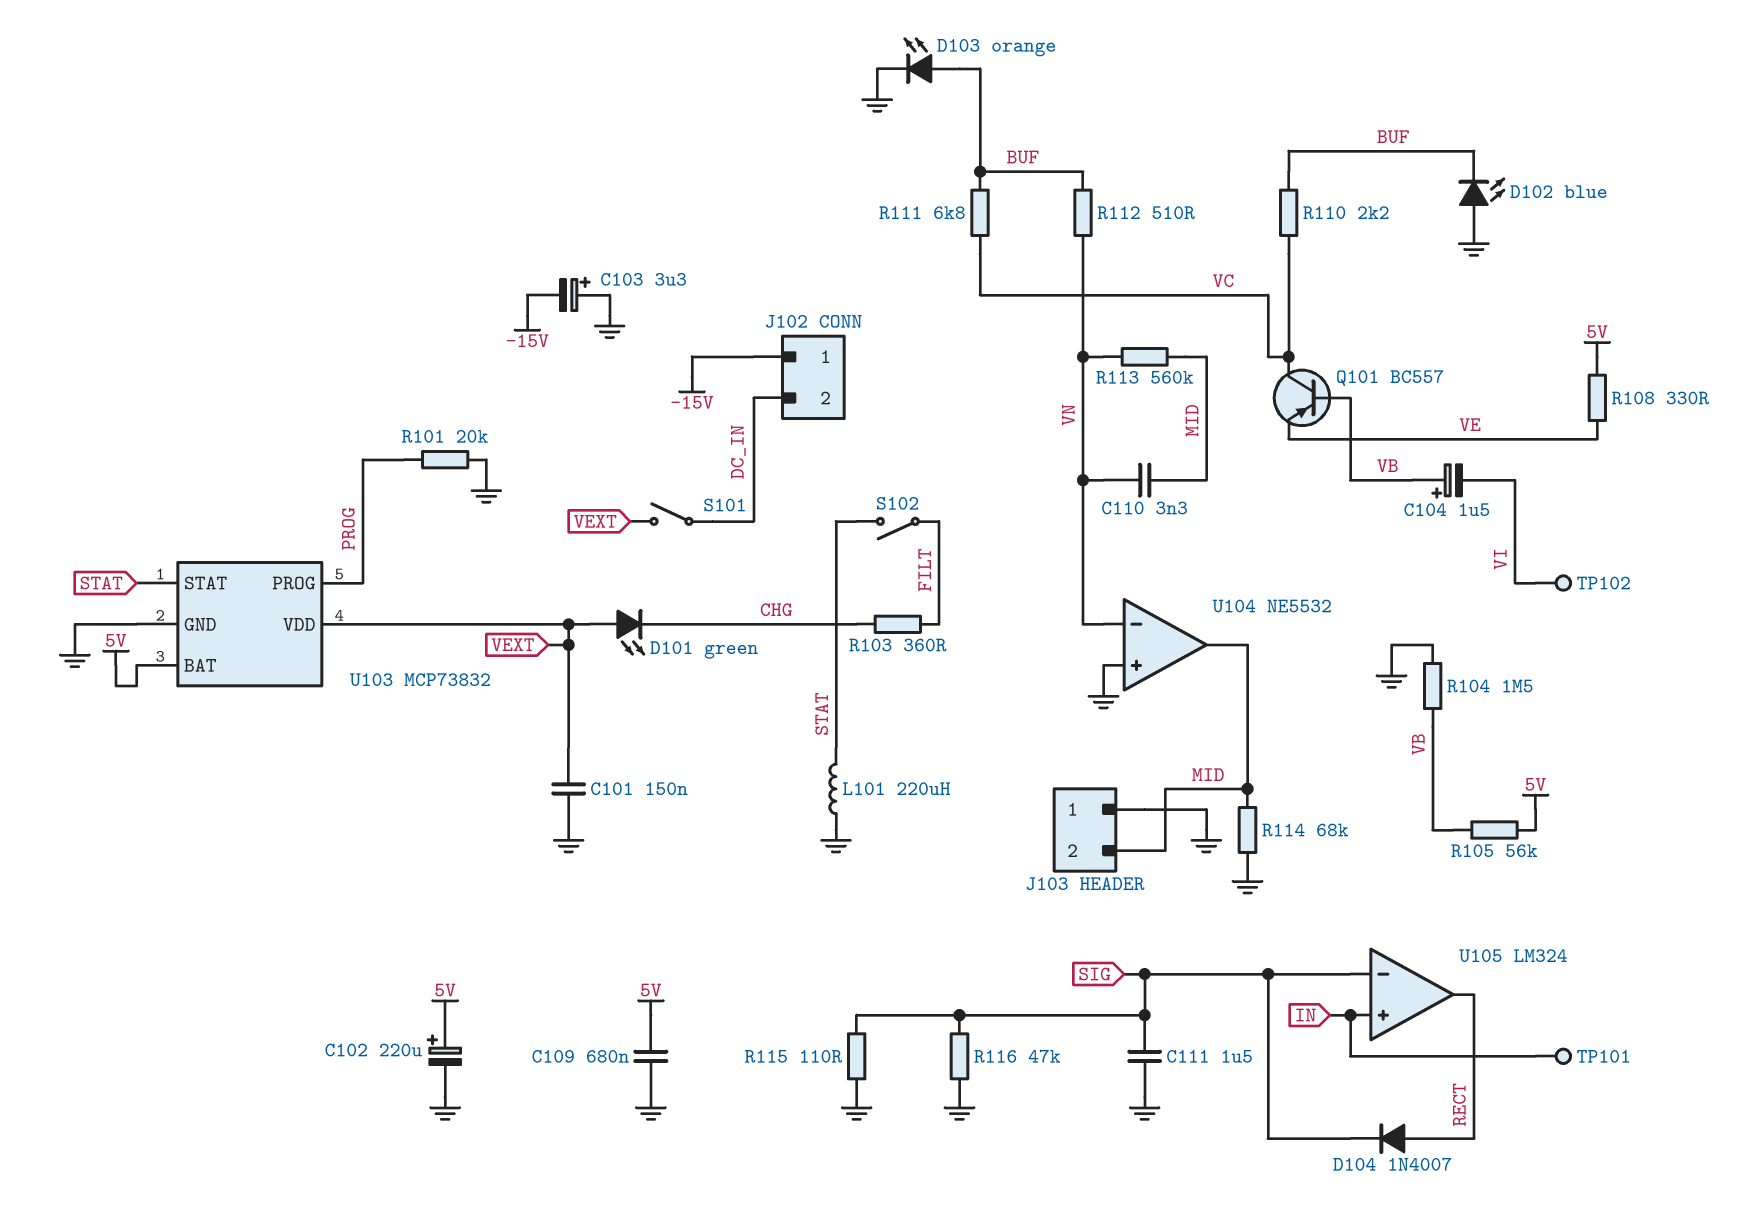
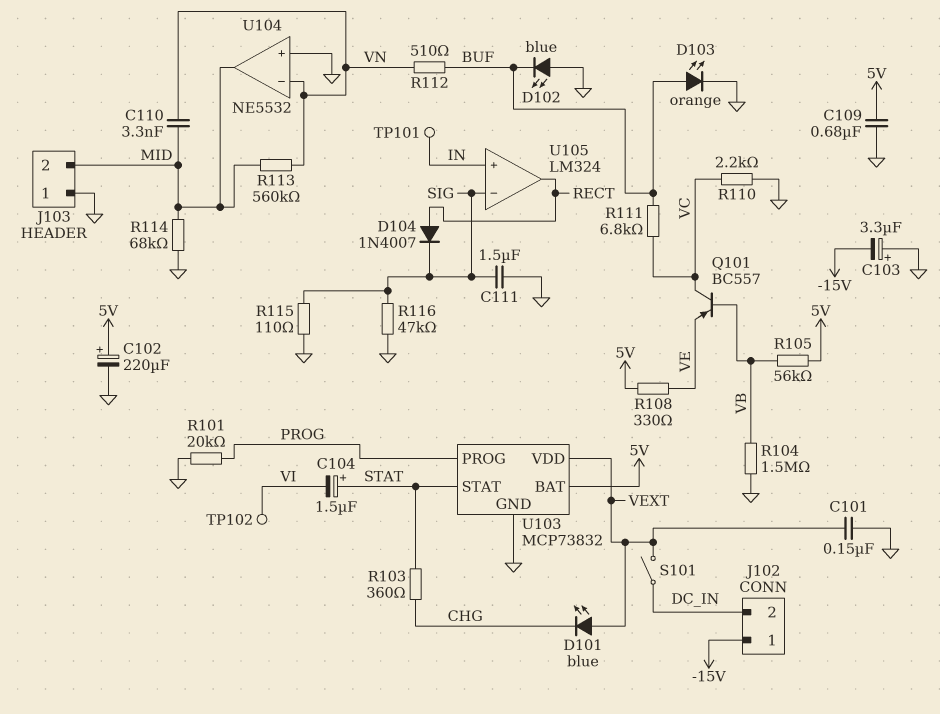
C104: 1.5uF (plus VB, minus VI) -> 1.5uF (plus STAT, minus VI)
D101: LED green (A VEXT, K CHG) -> LED blue (A VEXT, K CHG)
L101: 220uH (GND, STAT) -> none
R103: 360 (CHG, FILT) -> 360 (CHG, STAT)
R110: 2.2k (BUF, VC) -> 2.2k (GND, VC)
S102: switch (FILT, STAT) -> none

